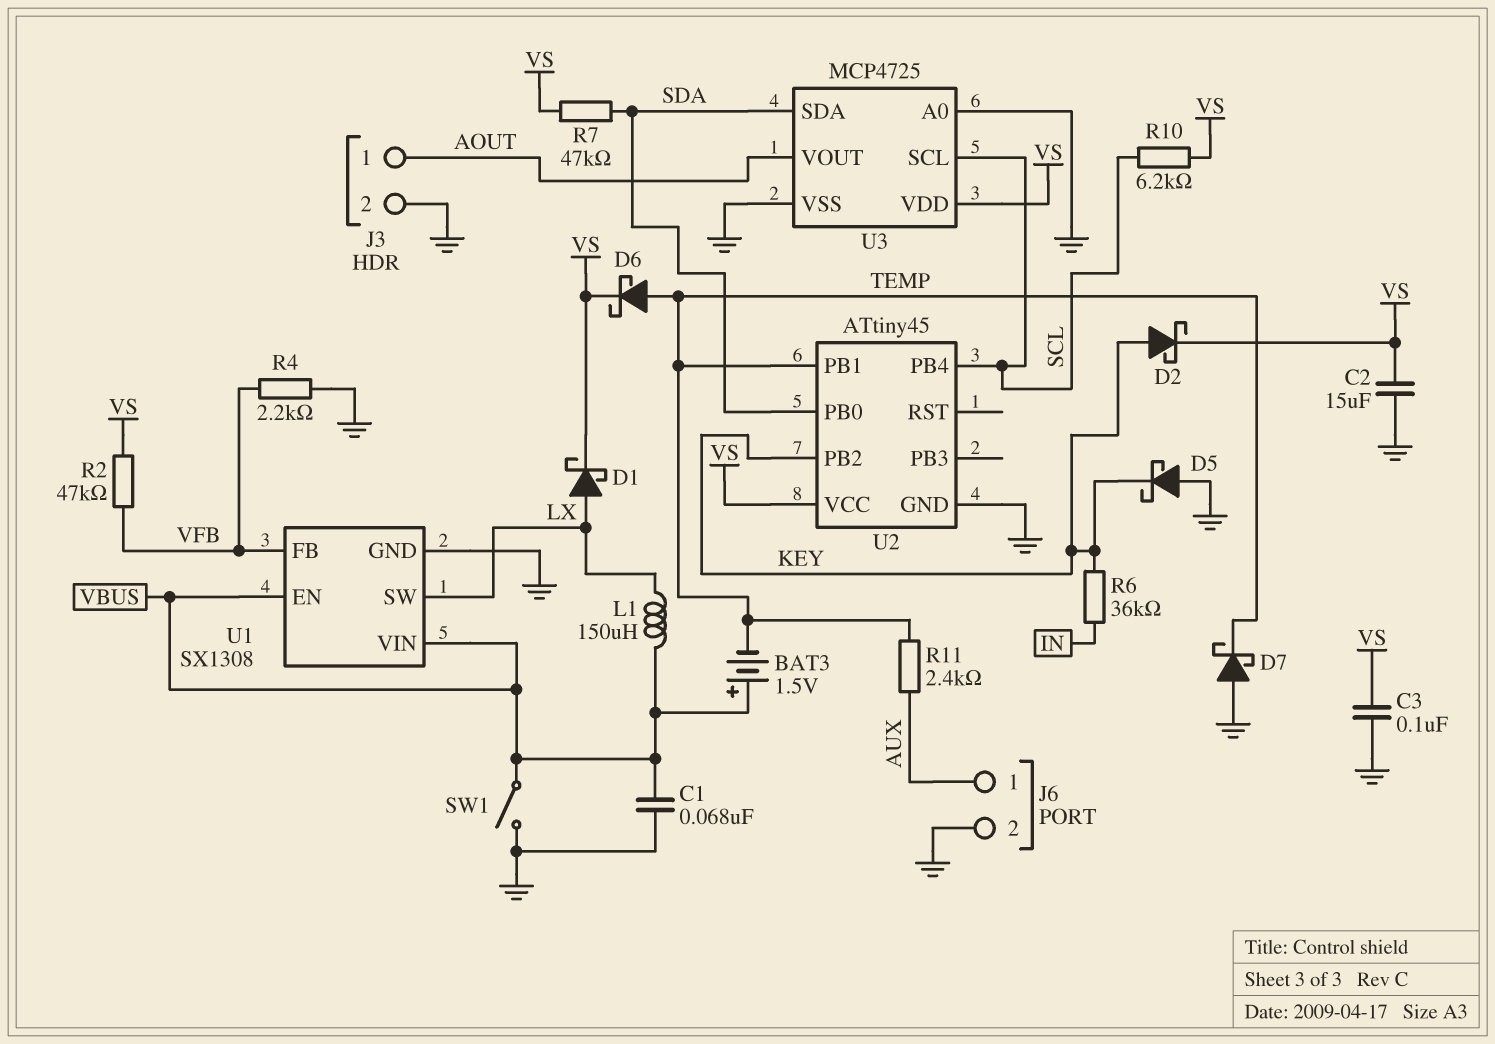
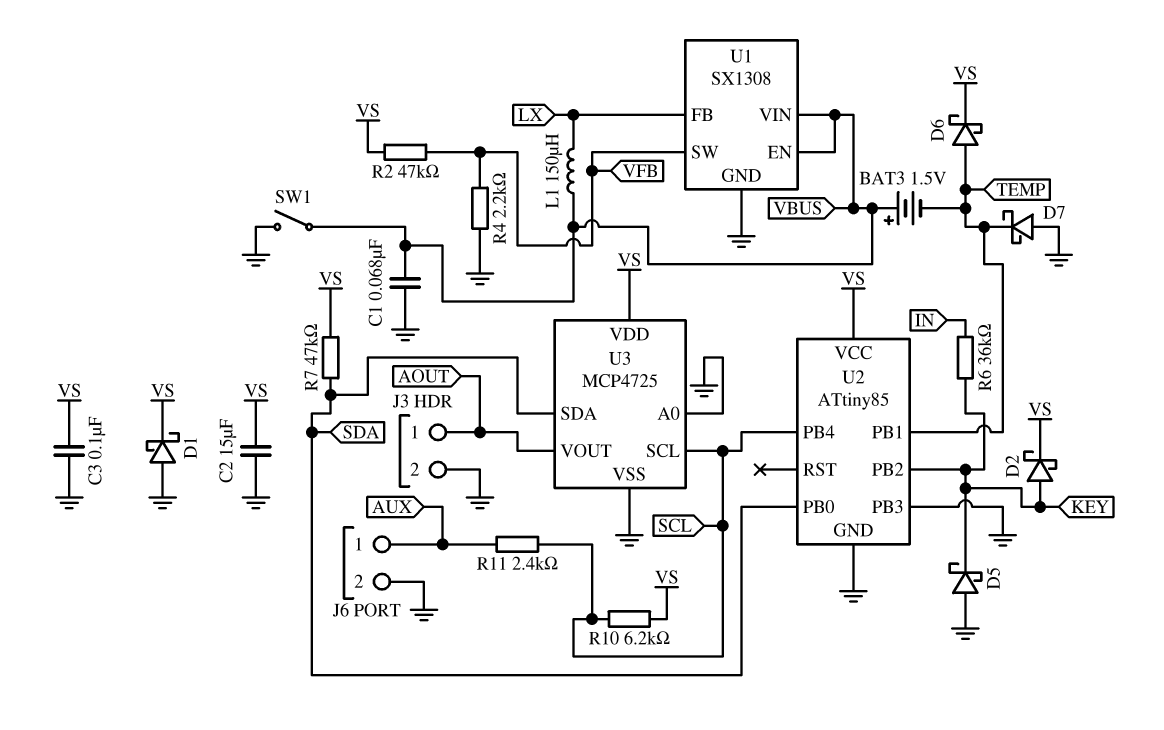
D1: schottky (A LX, K VS) -> schottky (A GND, K VS)
R11: 2.4k (AUX, TEMP) -> 2.4k (AUX, SCL)
U1 pin FB: VFB -> LX
U1 pin SW: LX -> VFB
U2: ATtiny45 -> ATtiny85
U2 pin PB3: none -> GND

